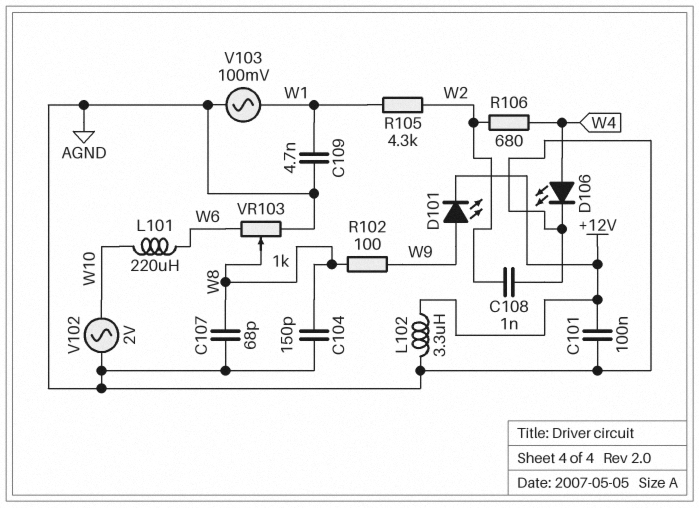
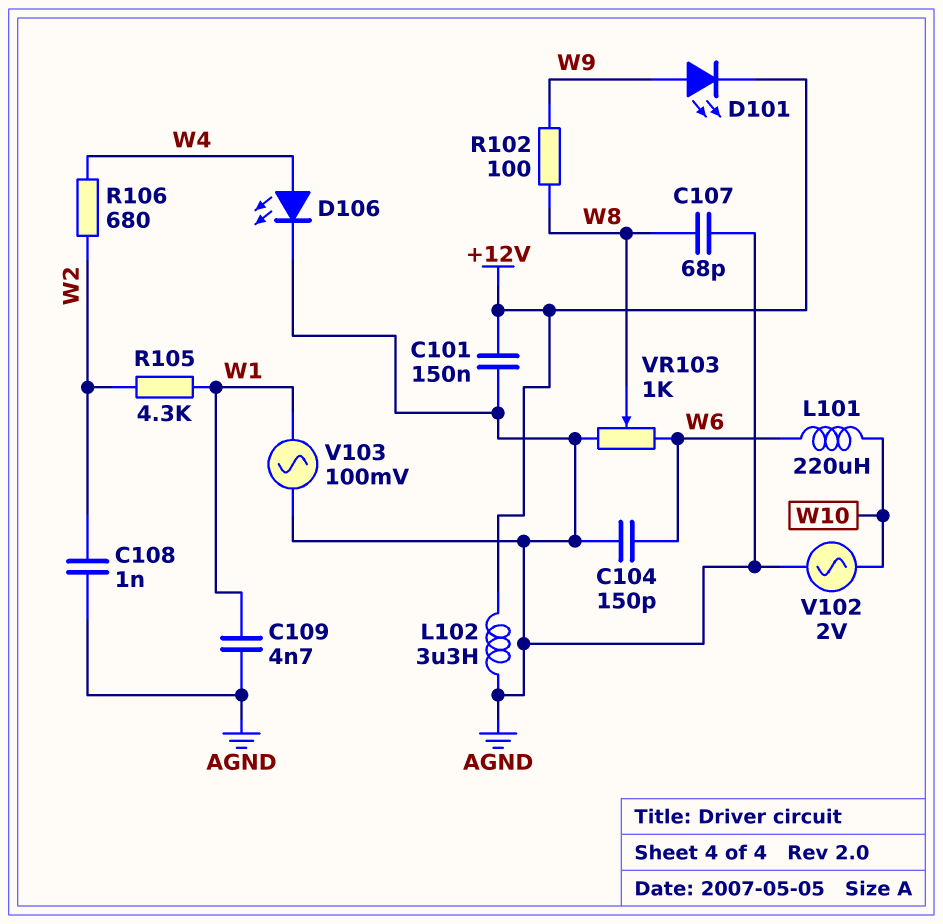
C101: 100nF (+12V, AGND) -> 150nF (+12V, AGND)
C104: 150pF (AGND, W8) -> 150pF (AGND, W6)

